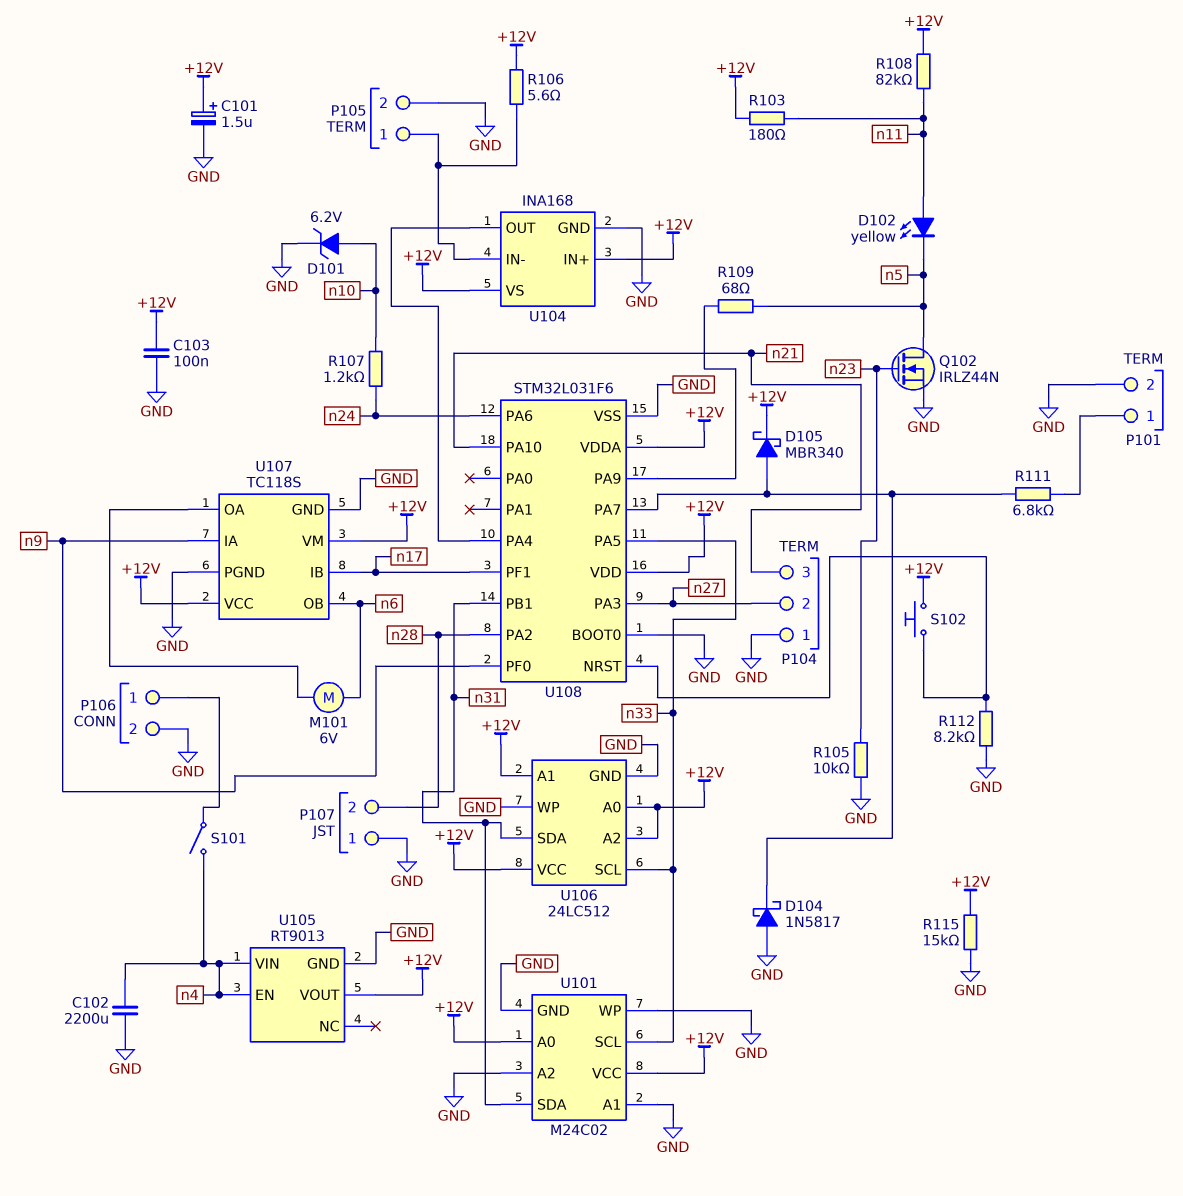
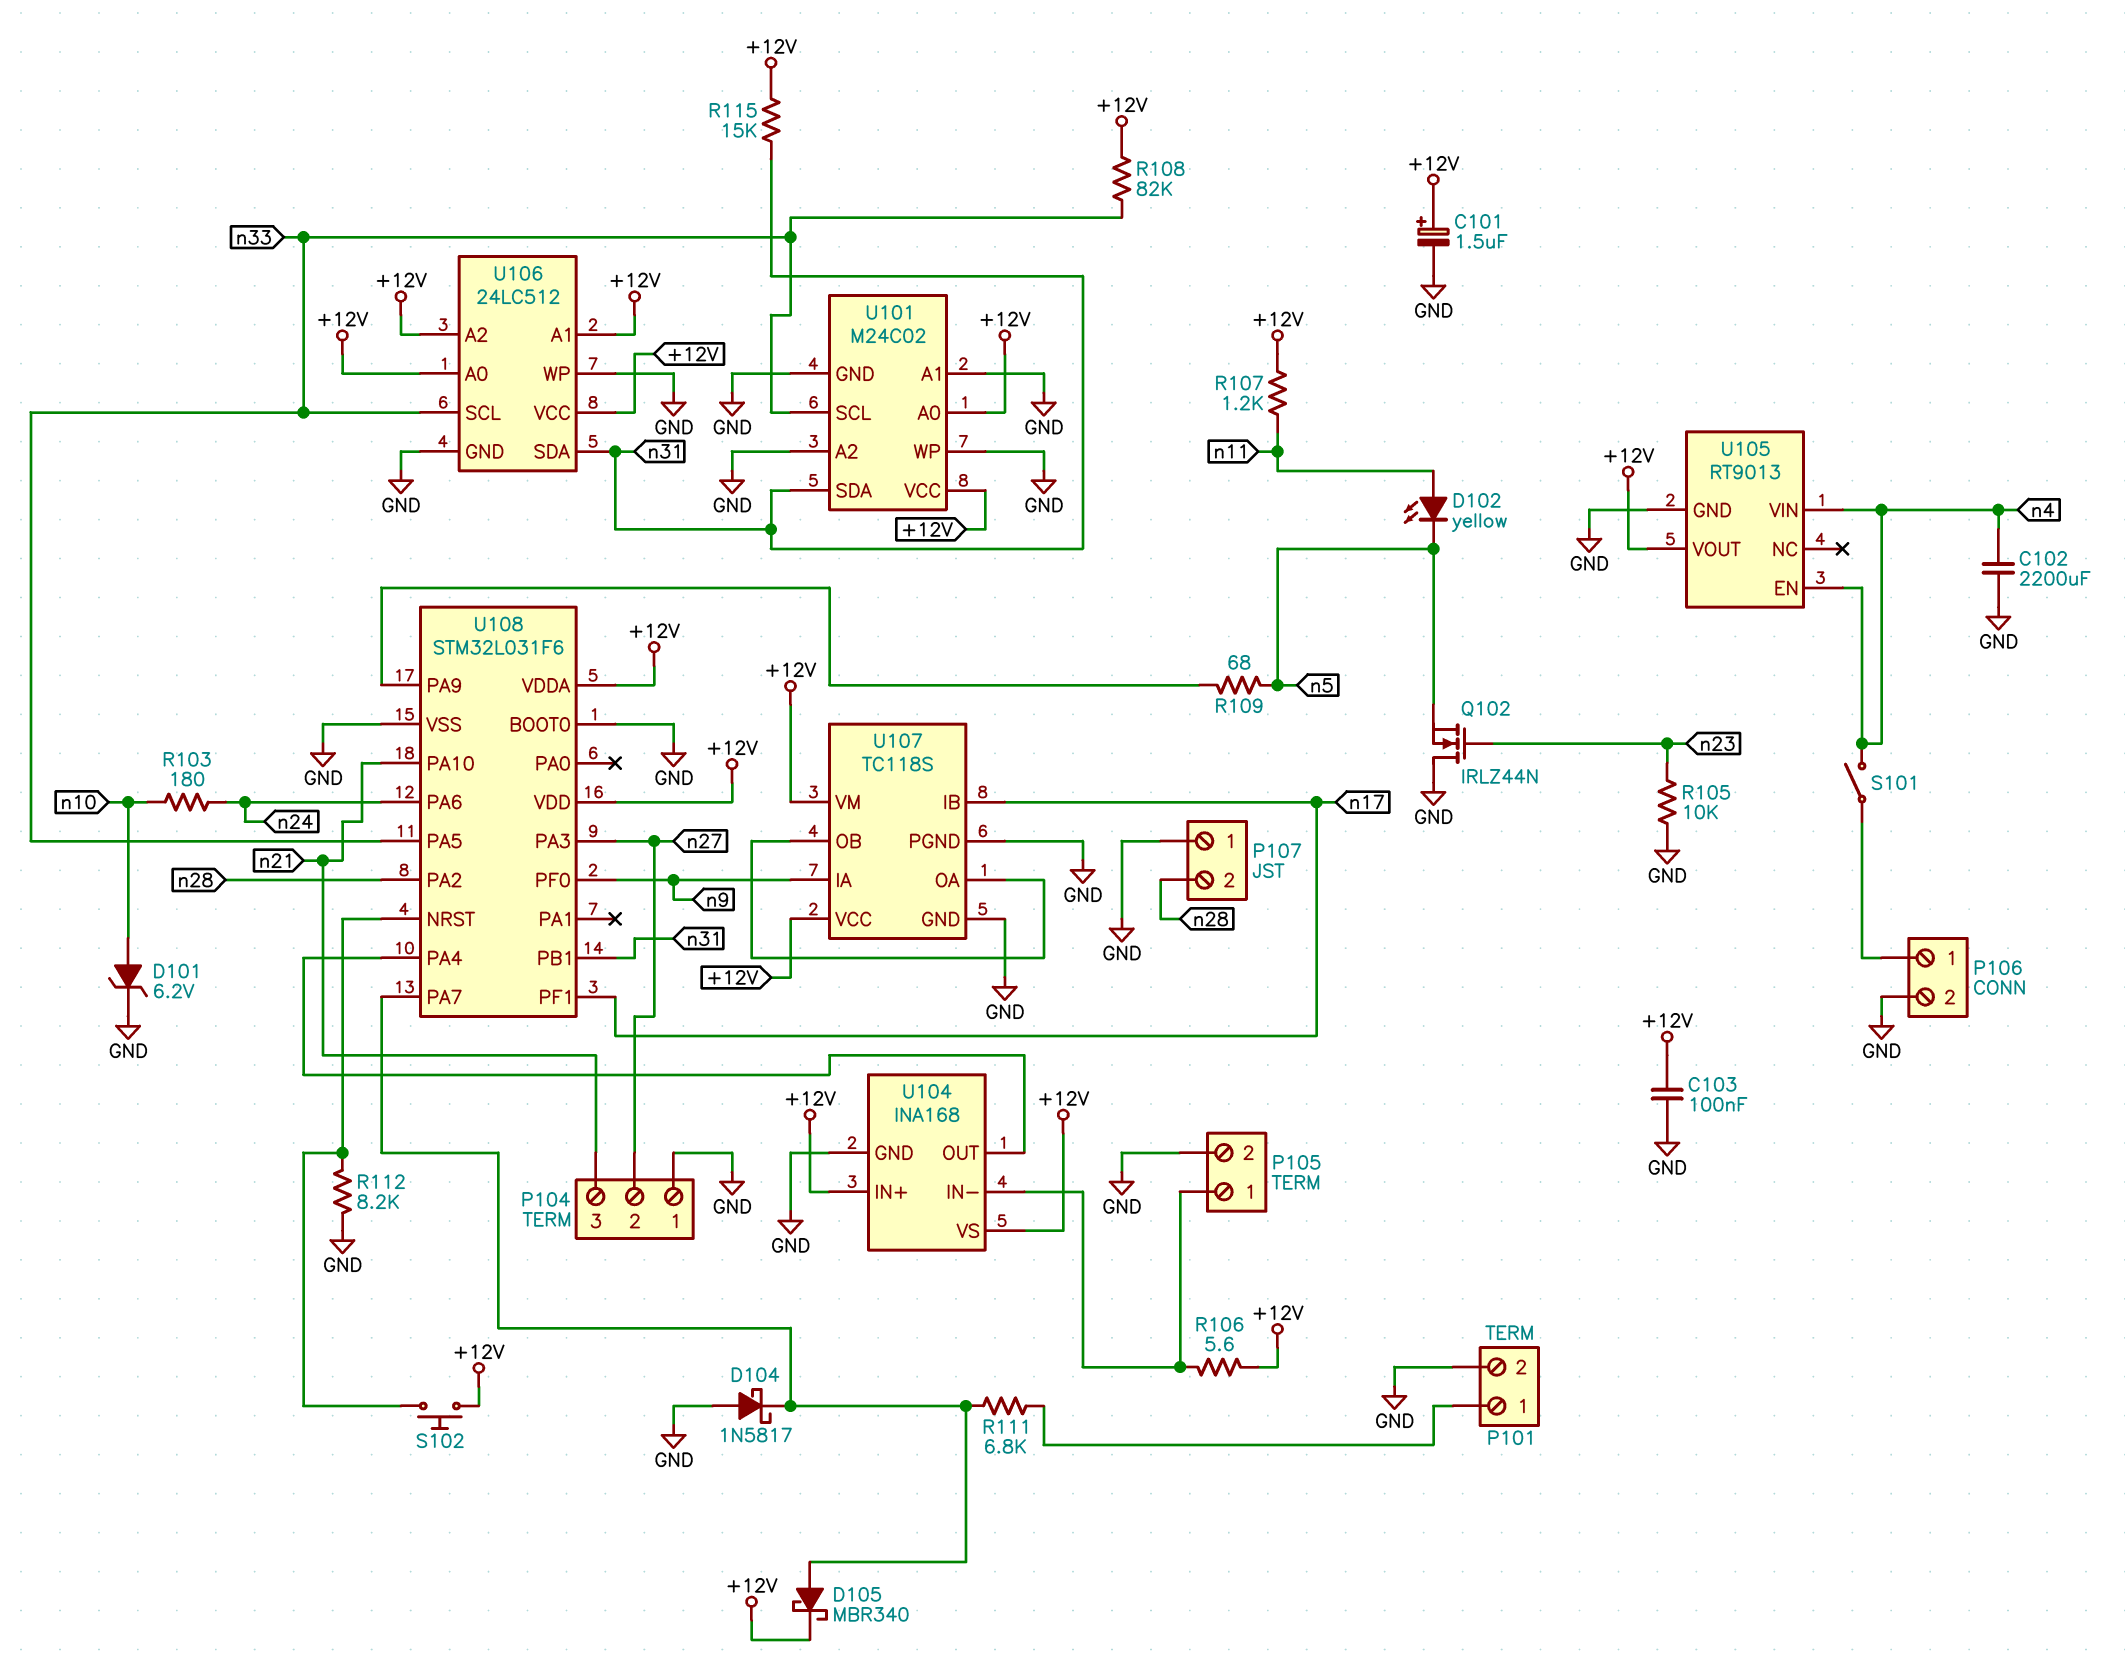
M101: motor 6V (U107/OA, n6) -> none
Q102: NMOS IRLZ44N (G n23, D n5, S GND) -> NMOS IRLZ44N (G n23, D GND, S n5)
R103: 180 (+12V, n11) -> 180 (n10, n24)
R107: 1.2k (n10, n24) -> 1.2k (+12V, n11)
R108: 82k (+12V, n11) -> 82k (+12V, n33)
R115: 15k (+12V, GND) -> 15k (+12V, n31)
U107 pin OB: n6 -> U107/OA

